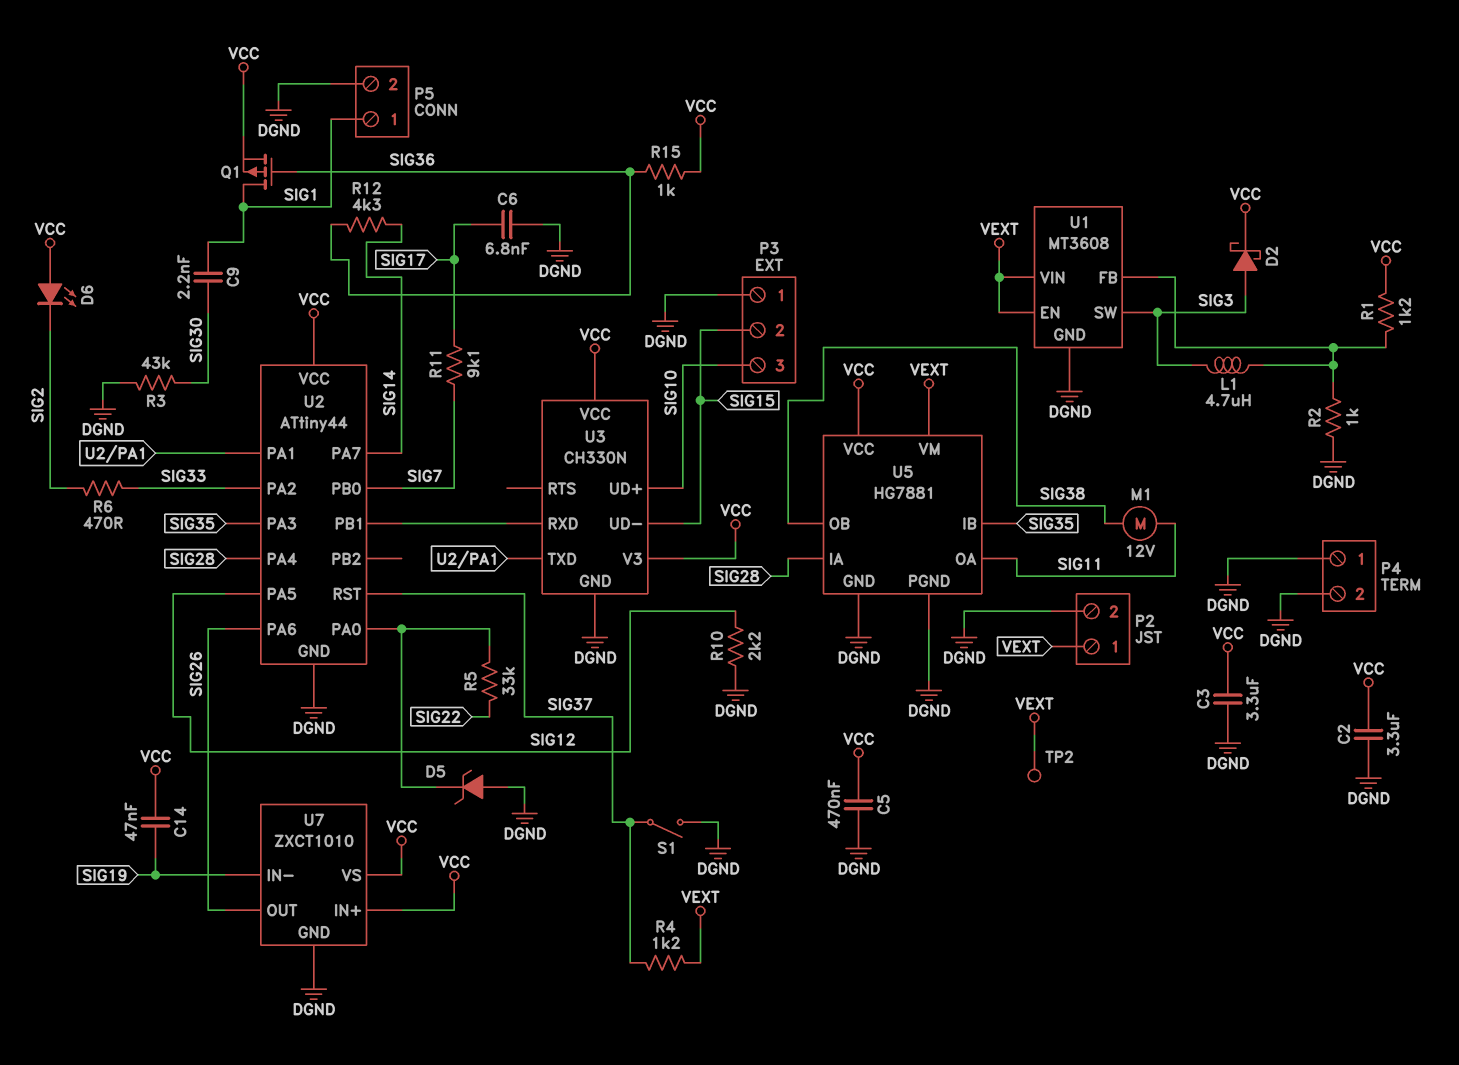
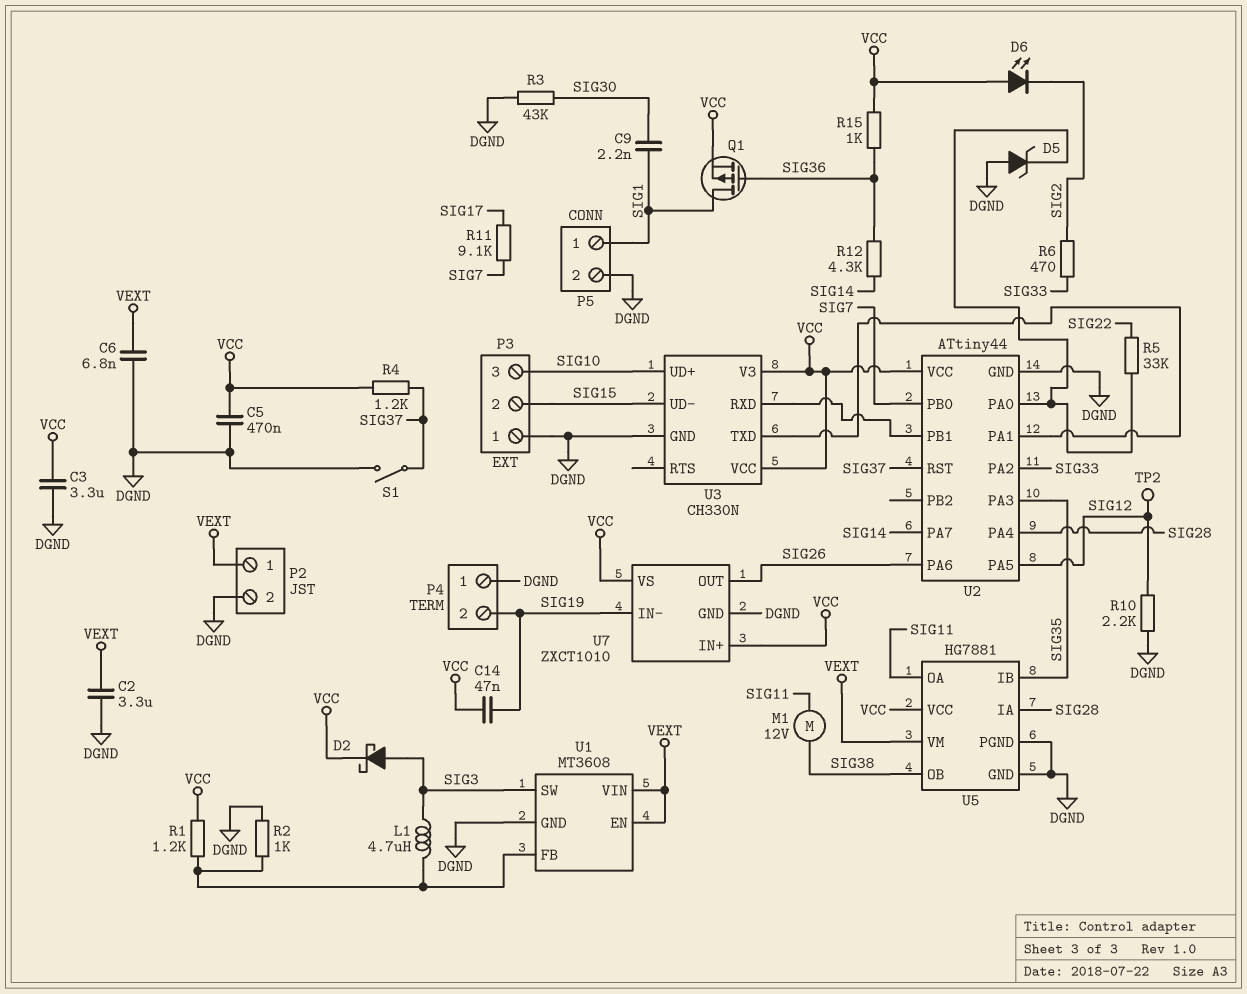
C2: 3.3uF (DGND, VCC) -> 3.3uF (DGND, VEXT)
C6: 6.8nF (DGND, SIG17) -> 6.8nF (DGND, VEXT)
P4 pin 2: DGND -> SIG19
R4: 1.2k (SIG37, VEXT) -> 1.2k (SIG37, VCC)
TP2: test point (VEXT) -> test point (SIG12)

